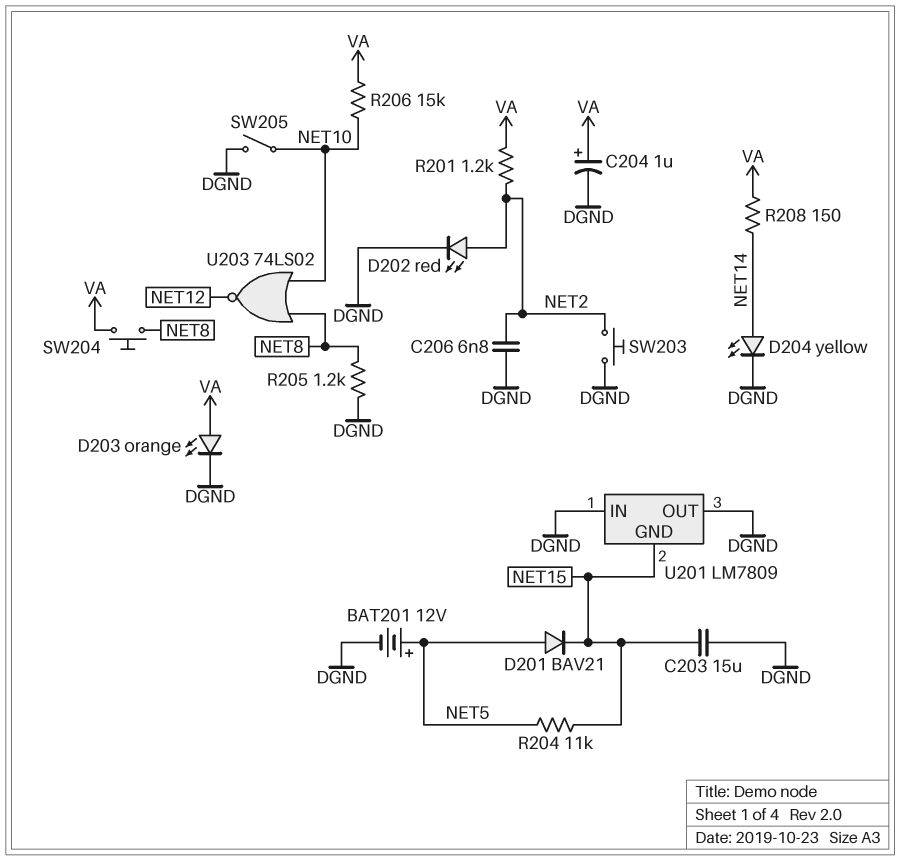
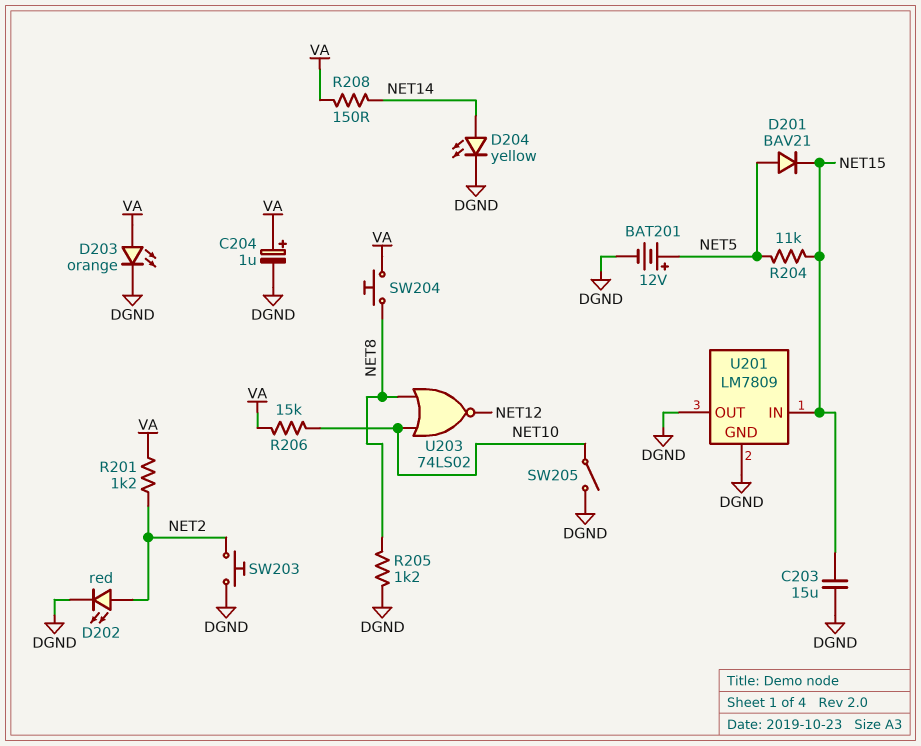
C206: 6.8nF (DGND, NET2) -> none
U201 pin GND: NET15 -> DGND
U201 pin IN: DGND -> NET15

